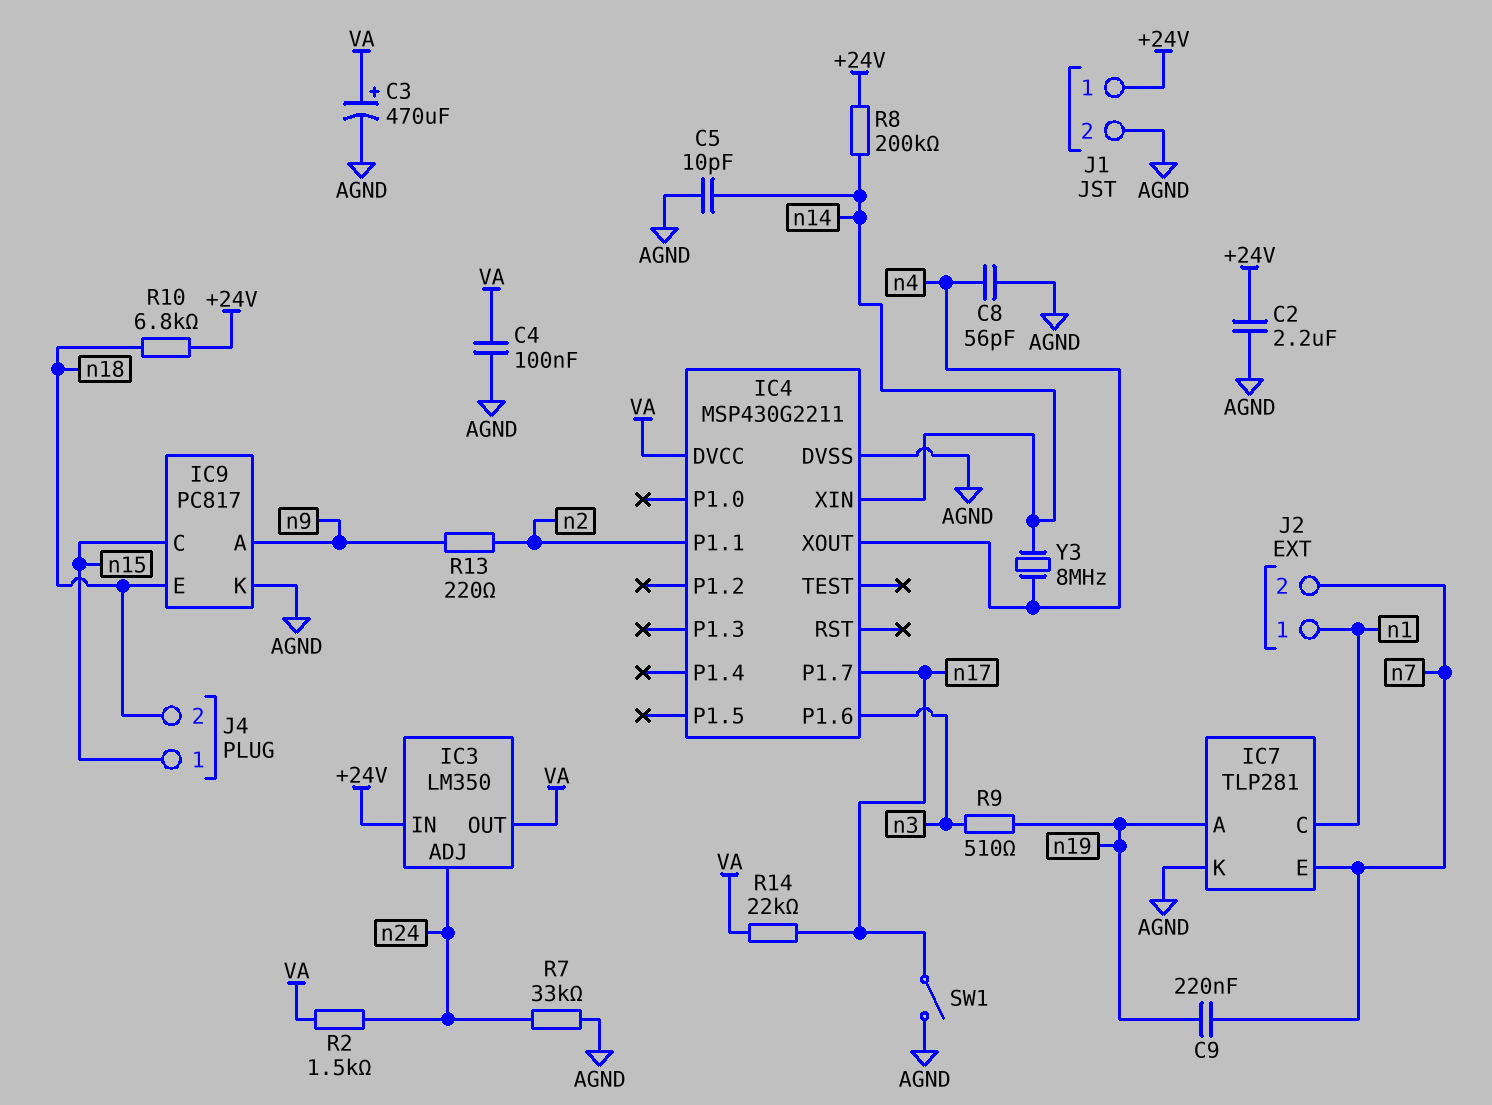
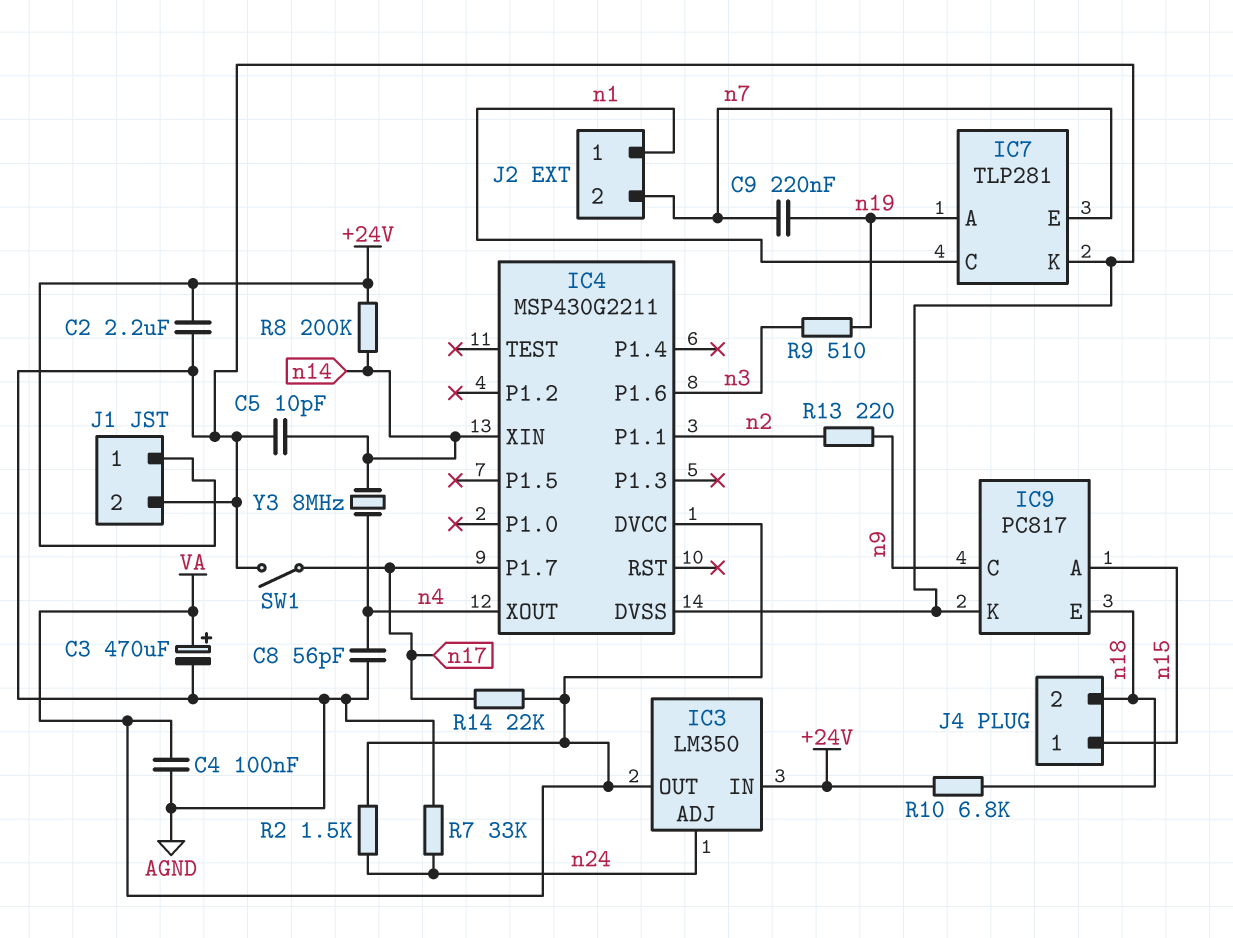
IC9 pin A: n9 -> n15
IC9 pin C: n15 -> n9

